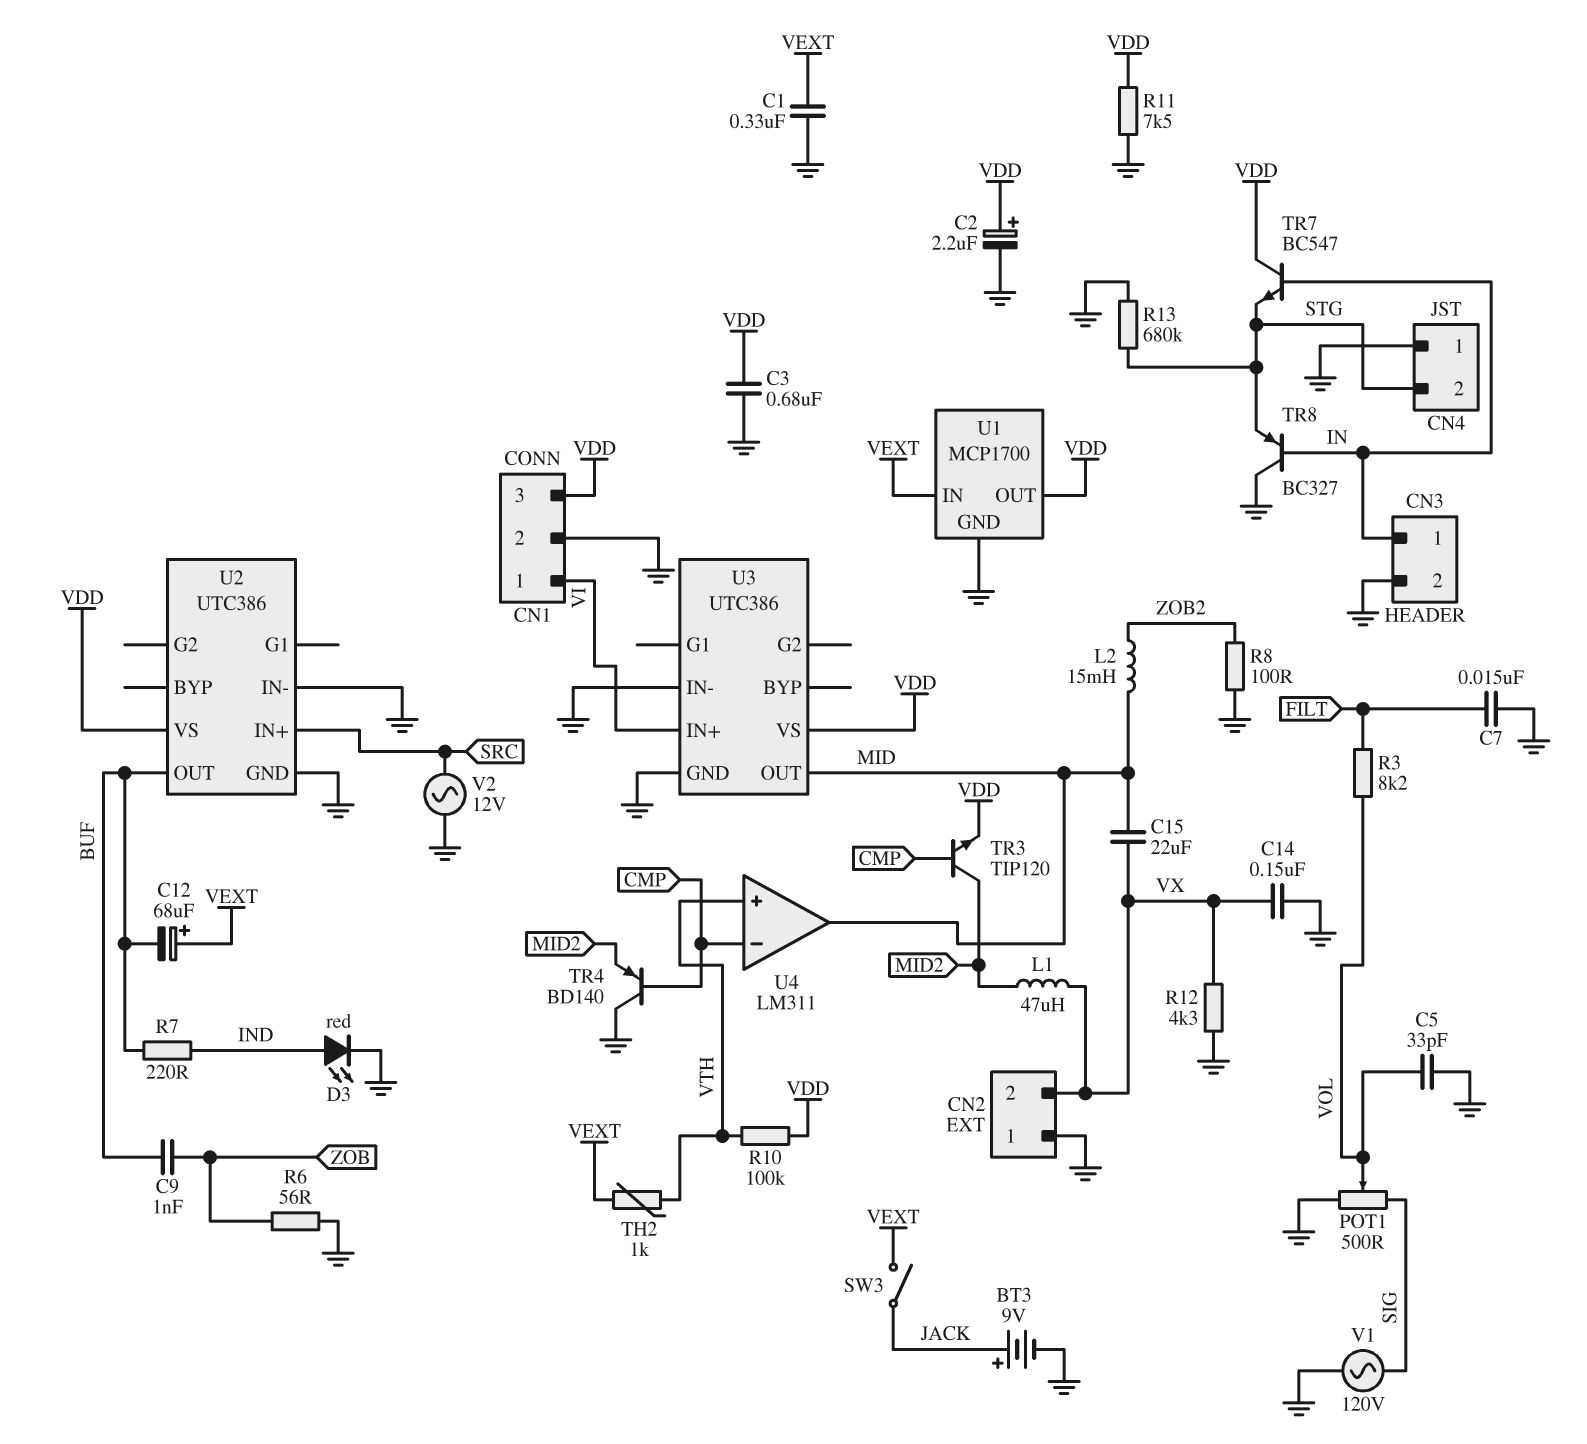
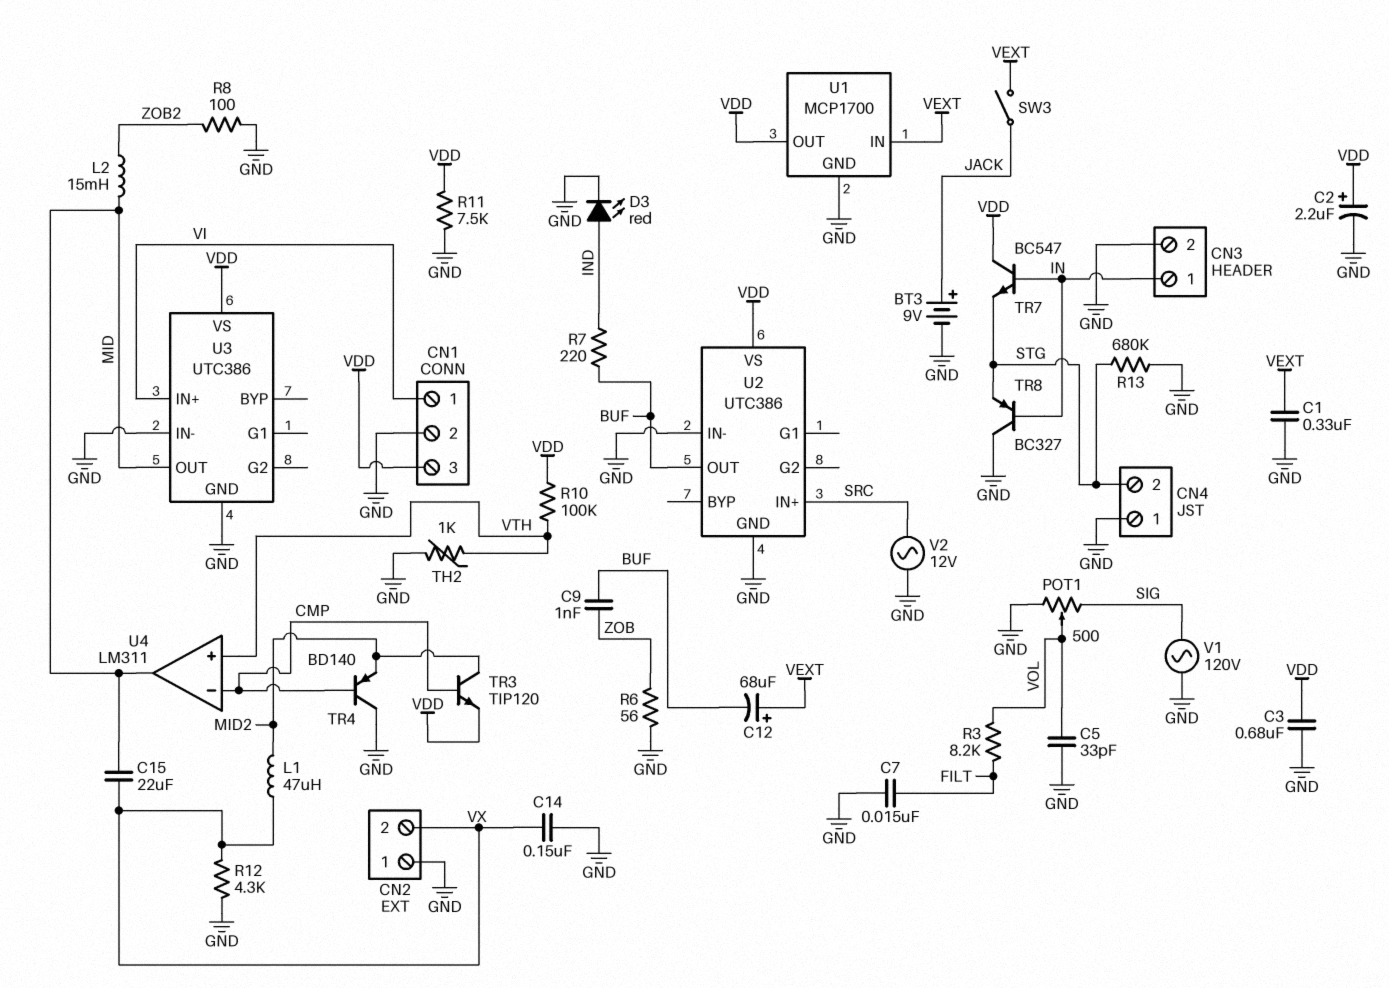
TH2: 1k (VEXT, VTH) -> 1k (GND, VTH)

